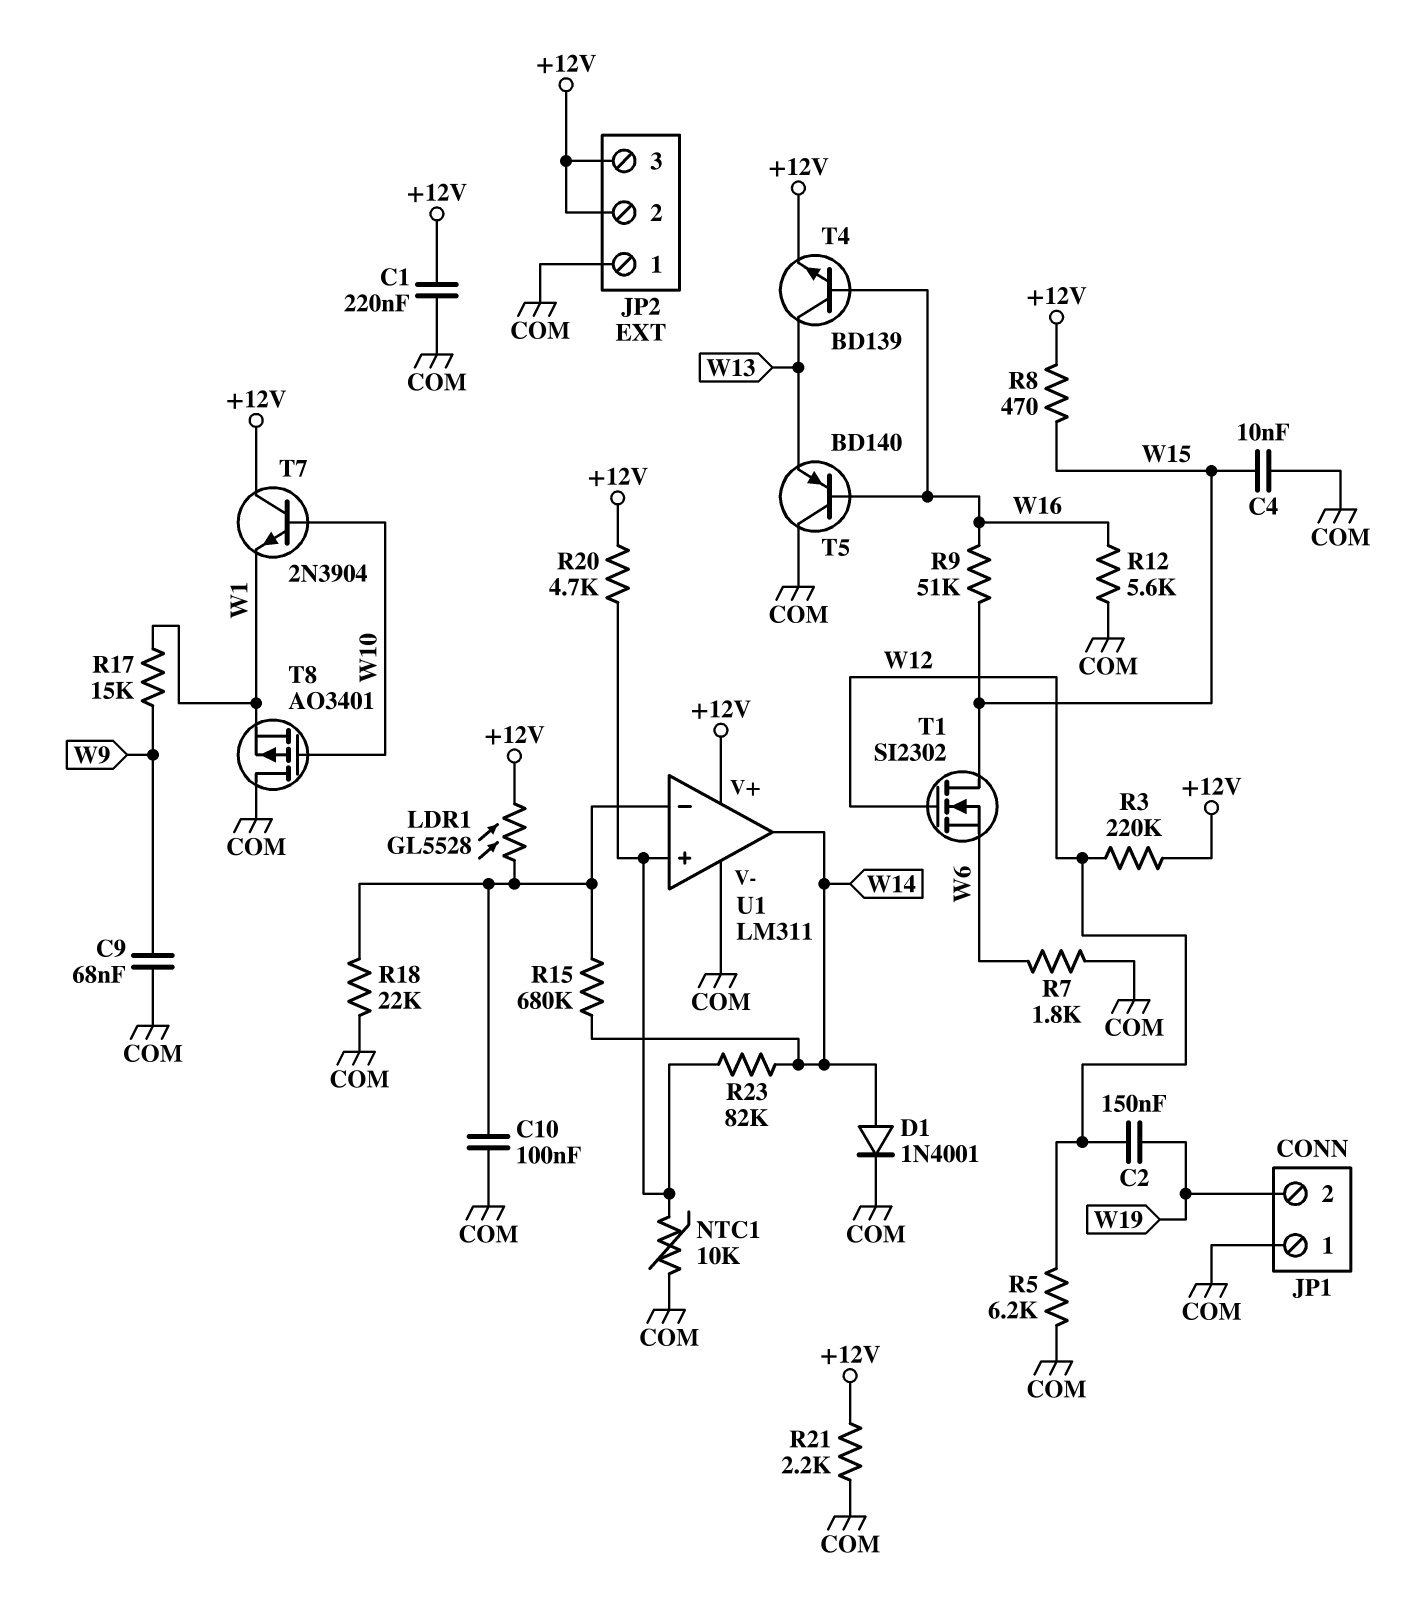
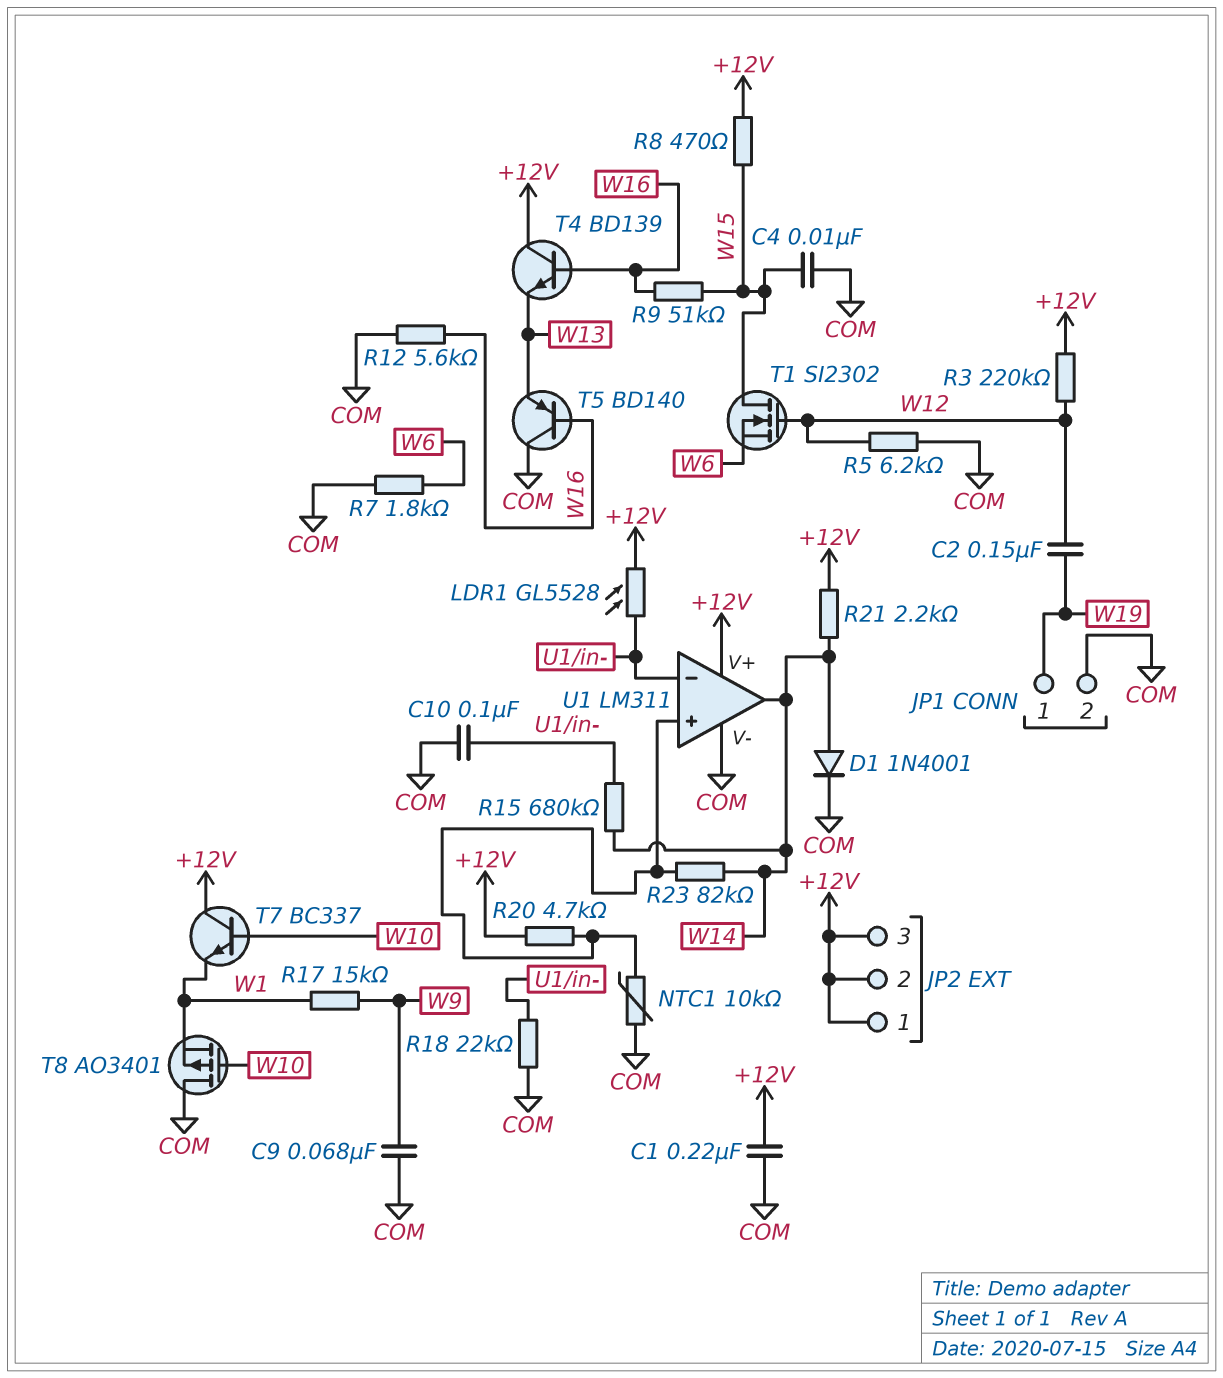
JP1 pin 1: COM -> W19
JP1 pin 2: W19 -> COM
JP2 pin 1: COM -> +12V
R21: 2.2k (+12V, COM) -> 2.2k (+12V, W14)
T4: NPN BD139 (B W16, C W13, E +12V) -> NPN BD139 (B W16, C +12V, E W13)
T7: NPN 2N3904 (B W10, C +12V, E W1) -> NPN BC337 (B W10, C +12V, E W1)

